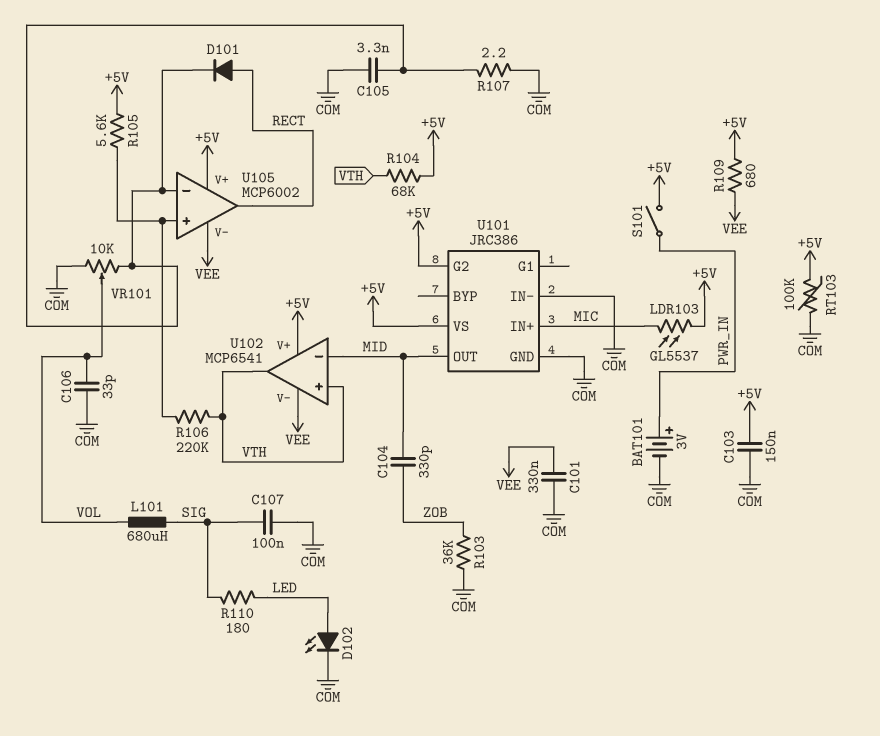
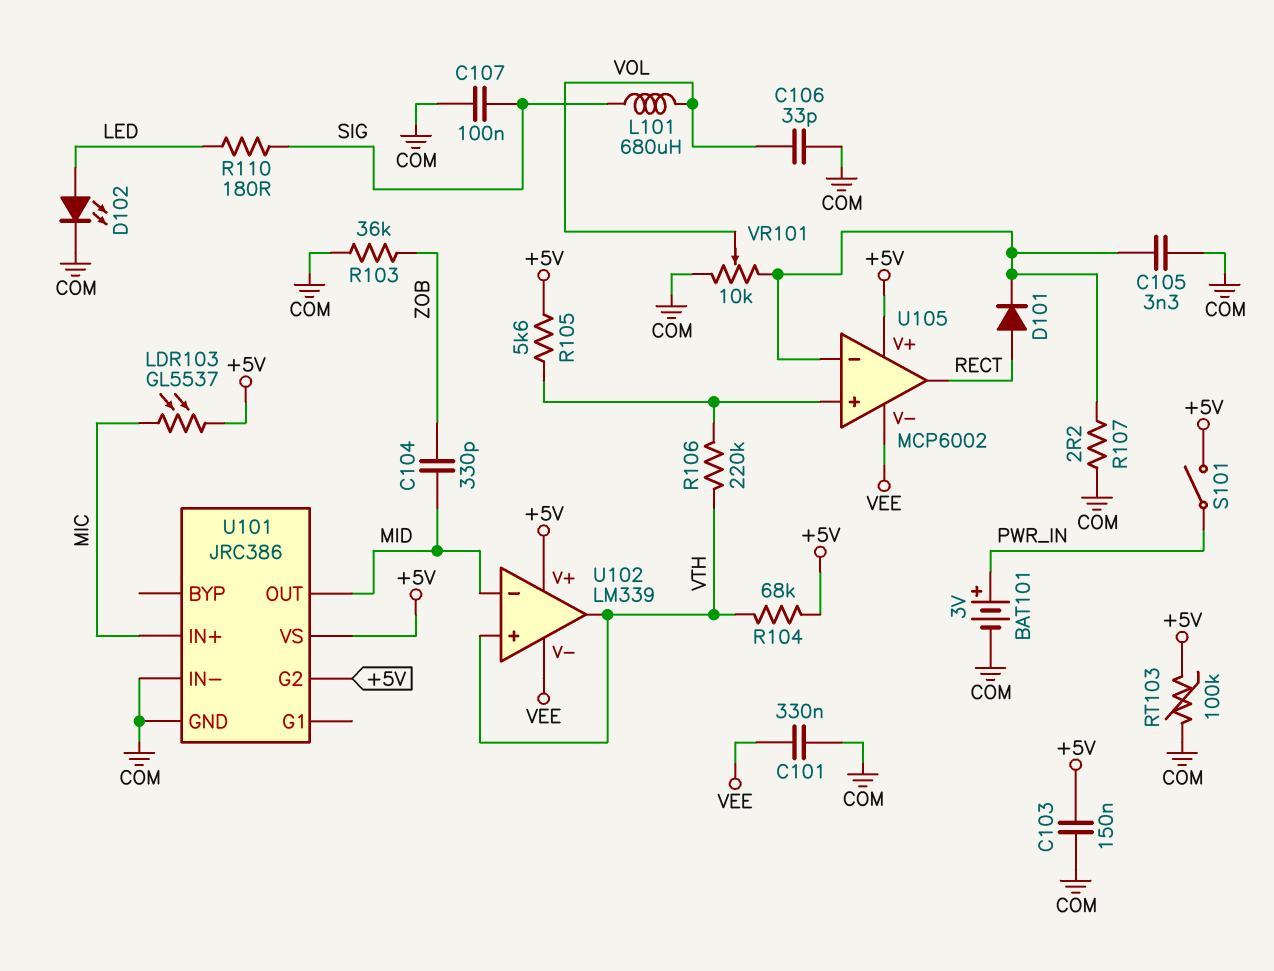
R109: 680 (+5V, VEE) -> none
U102: MCP6541 -> LM339

